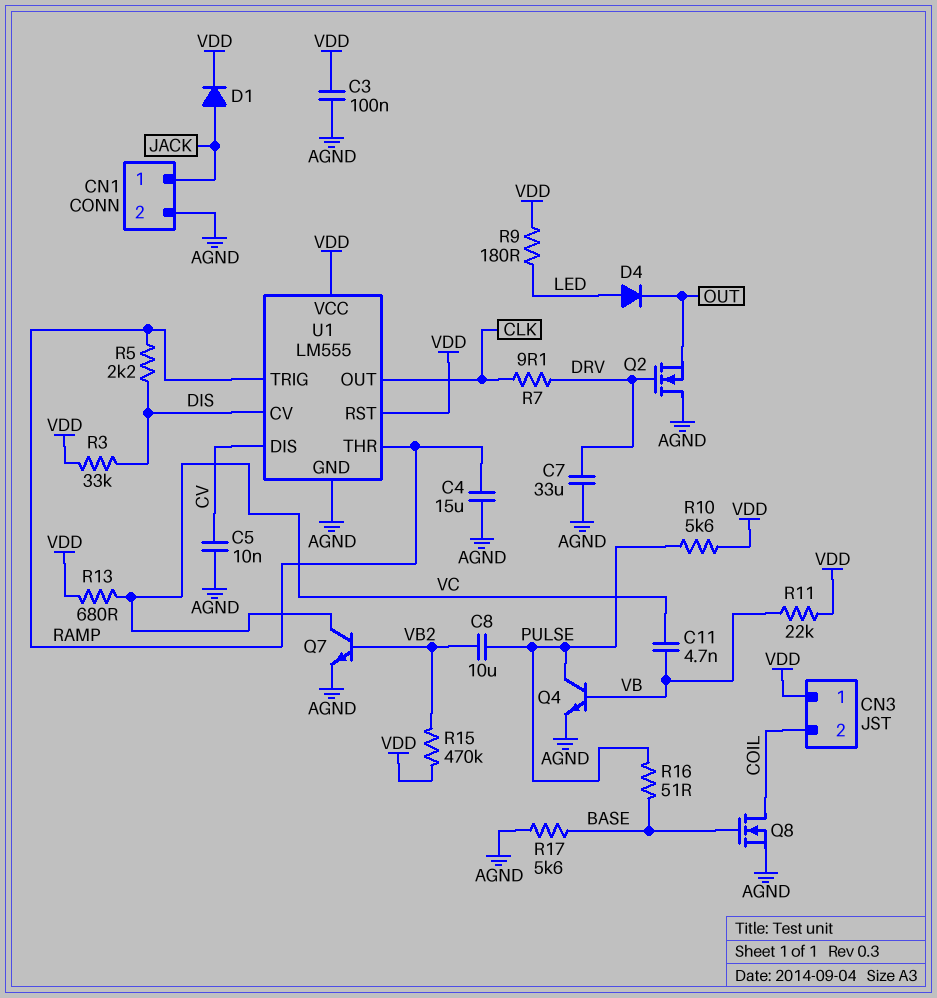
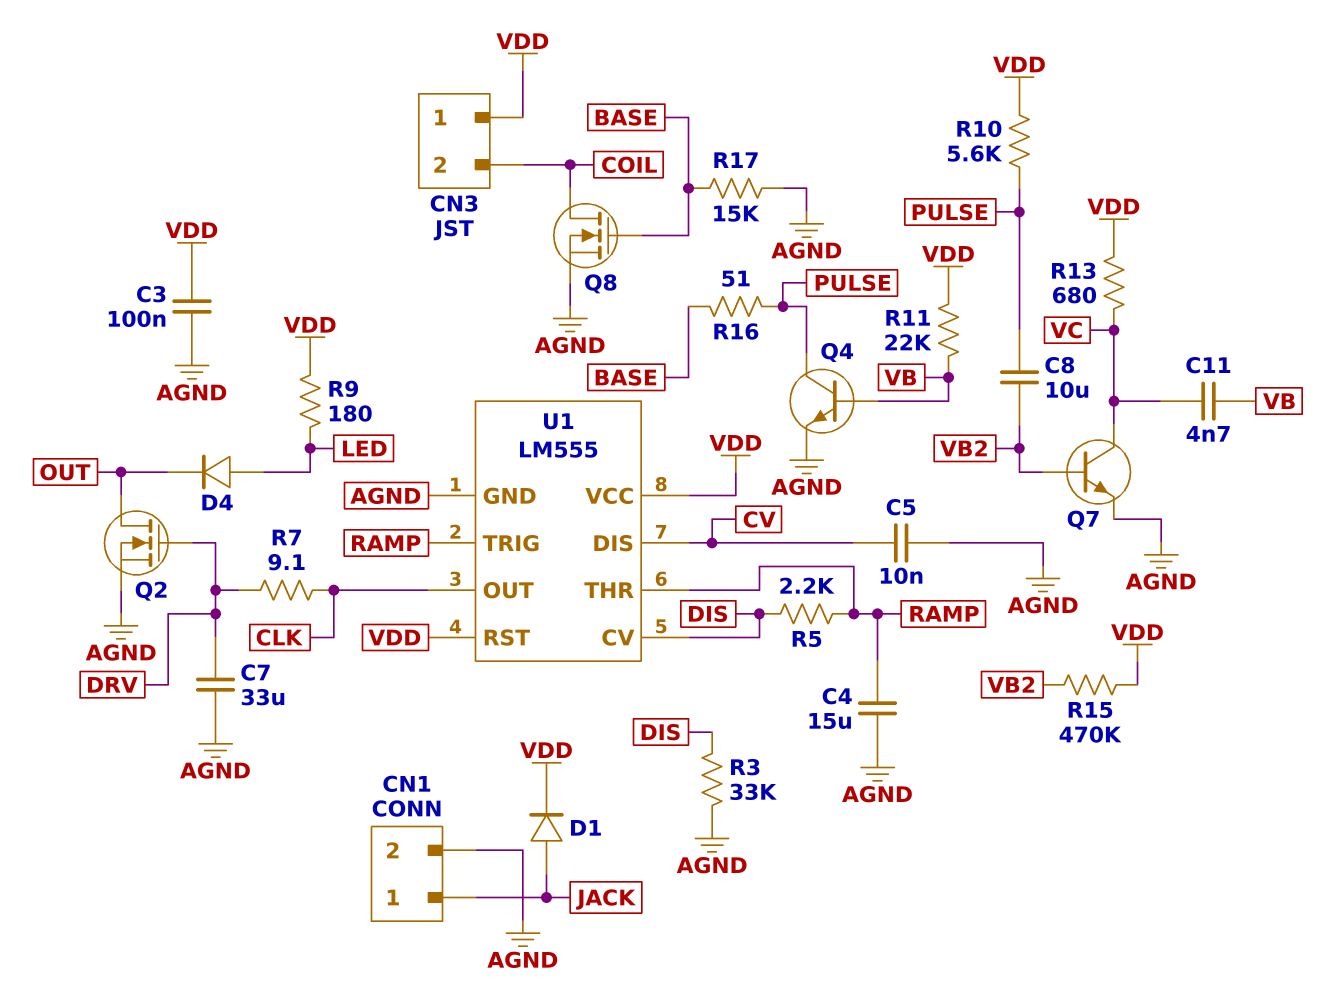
Q2: NMOS (G DRV, D AGND, S OUT) -> NMOS (G DRV, D OUT, S AGND)
R3: 33k (DIS, VDD) -> 33k (AGND, DIS)
R17: 5.6k (AGND, BASE) -> 15k (AGND, BASE)

